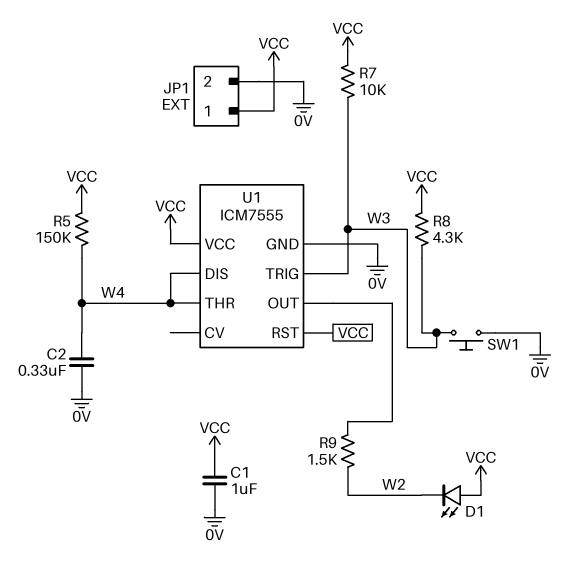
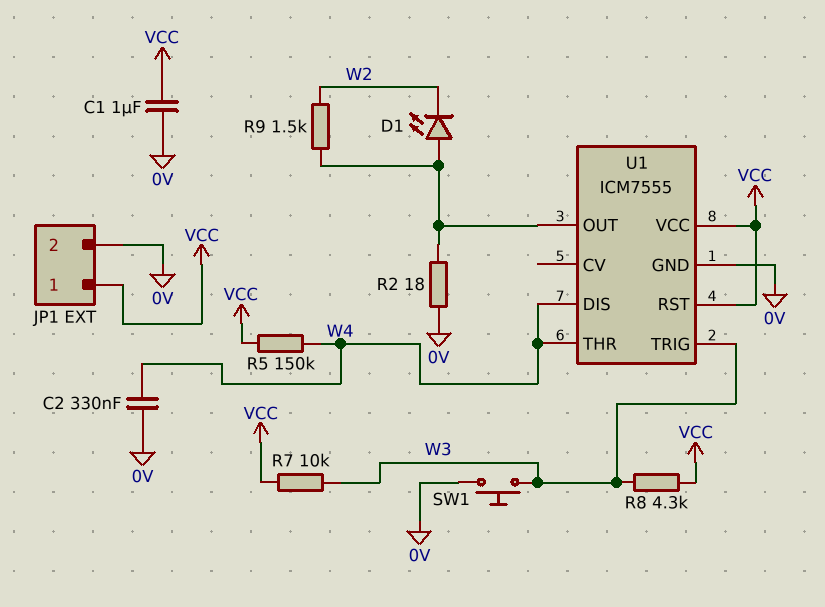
D1: LED (A VCC, K W2) -> LED (A U1/OUT, K W2)
R2: none -> 18 (0V, U1/OUT)

